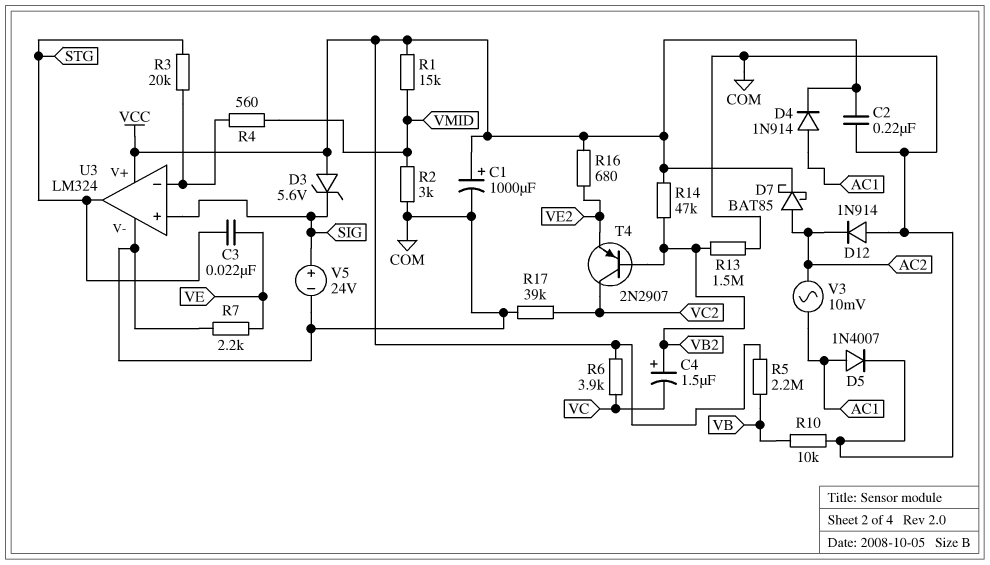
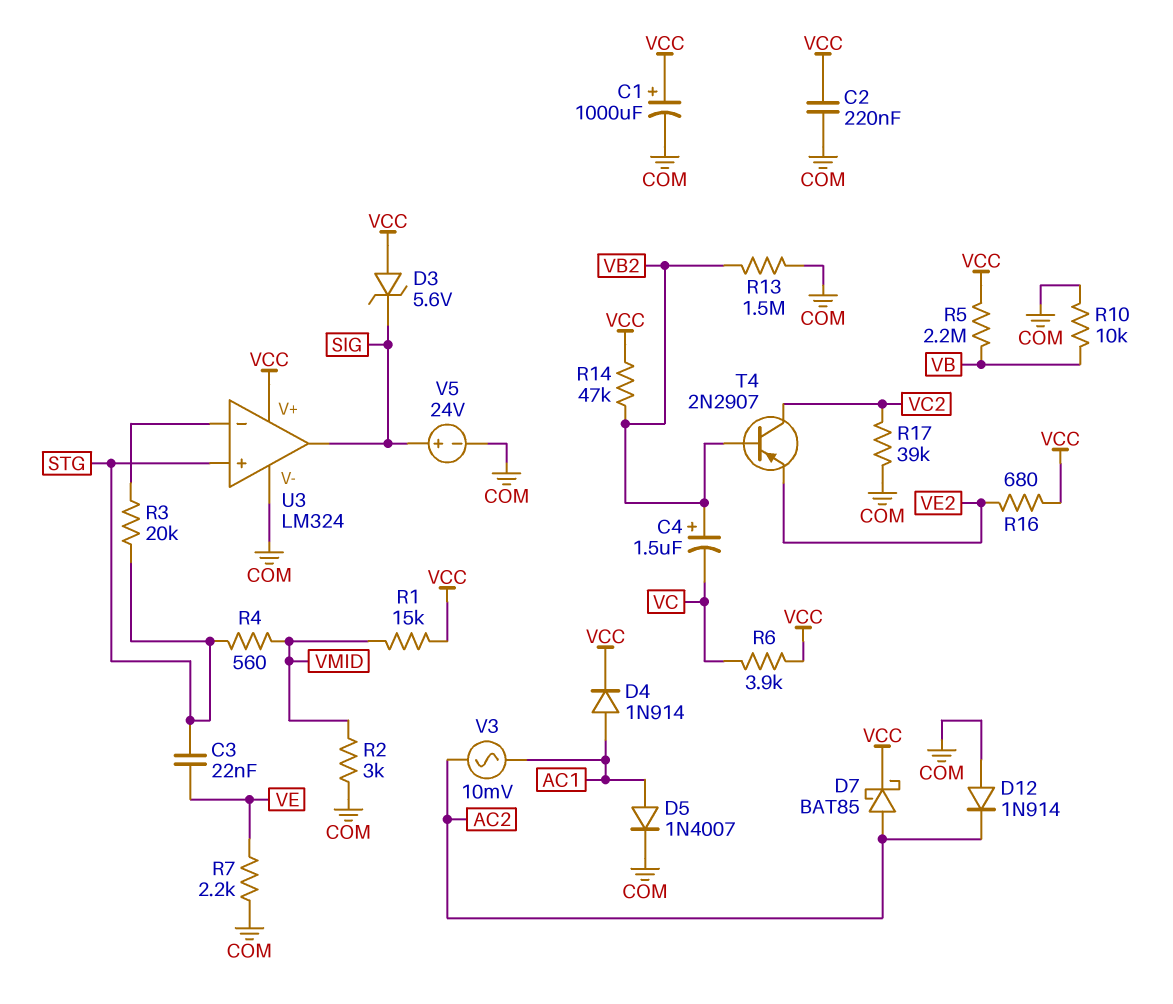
R4: 560 (U3/in-, VMID) -> 560 (STG, VMID)
U3 pin in+: SIG -> STG
U3 pin out: STG -> SIG

